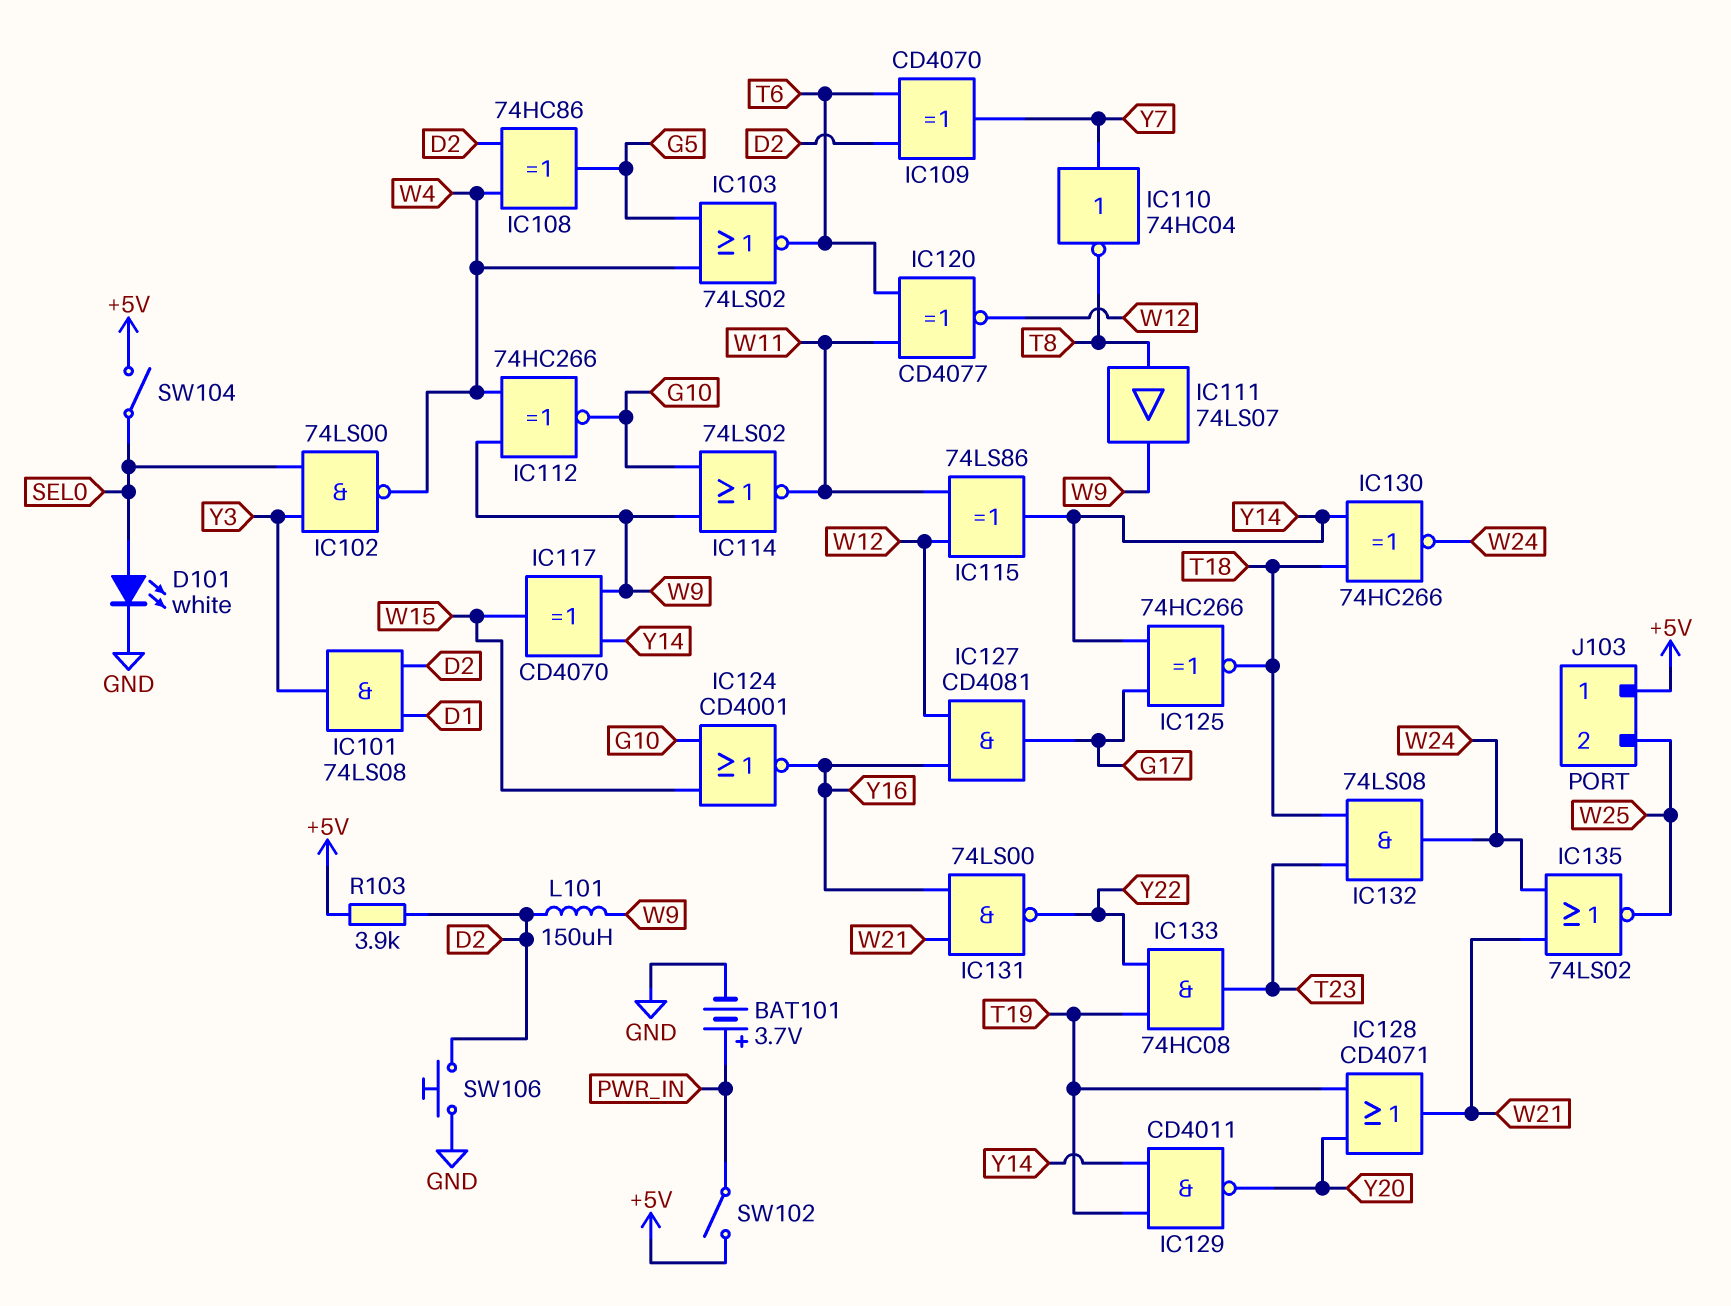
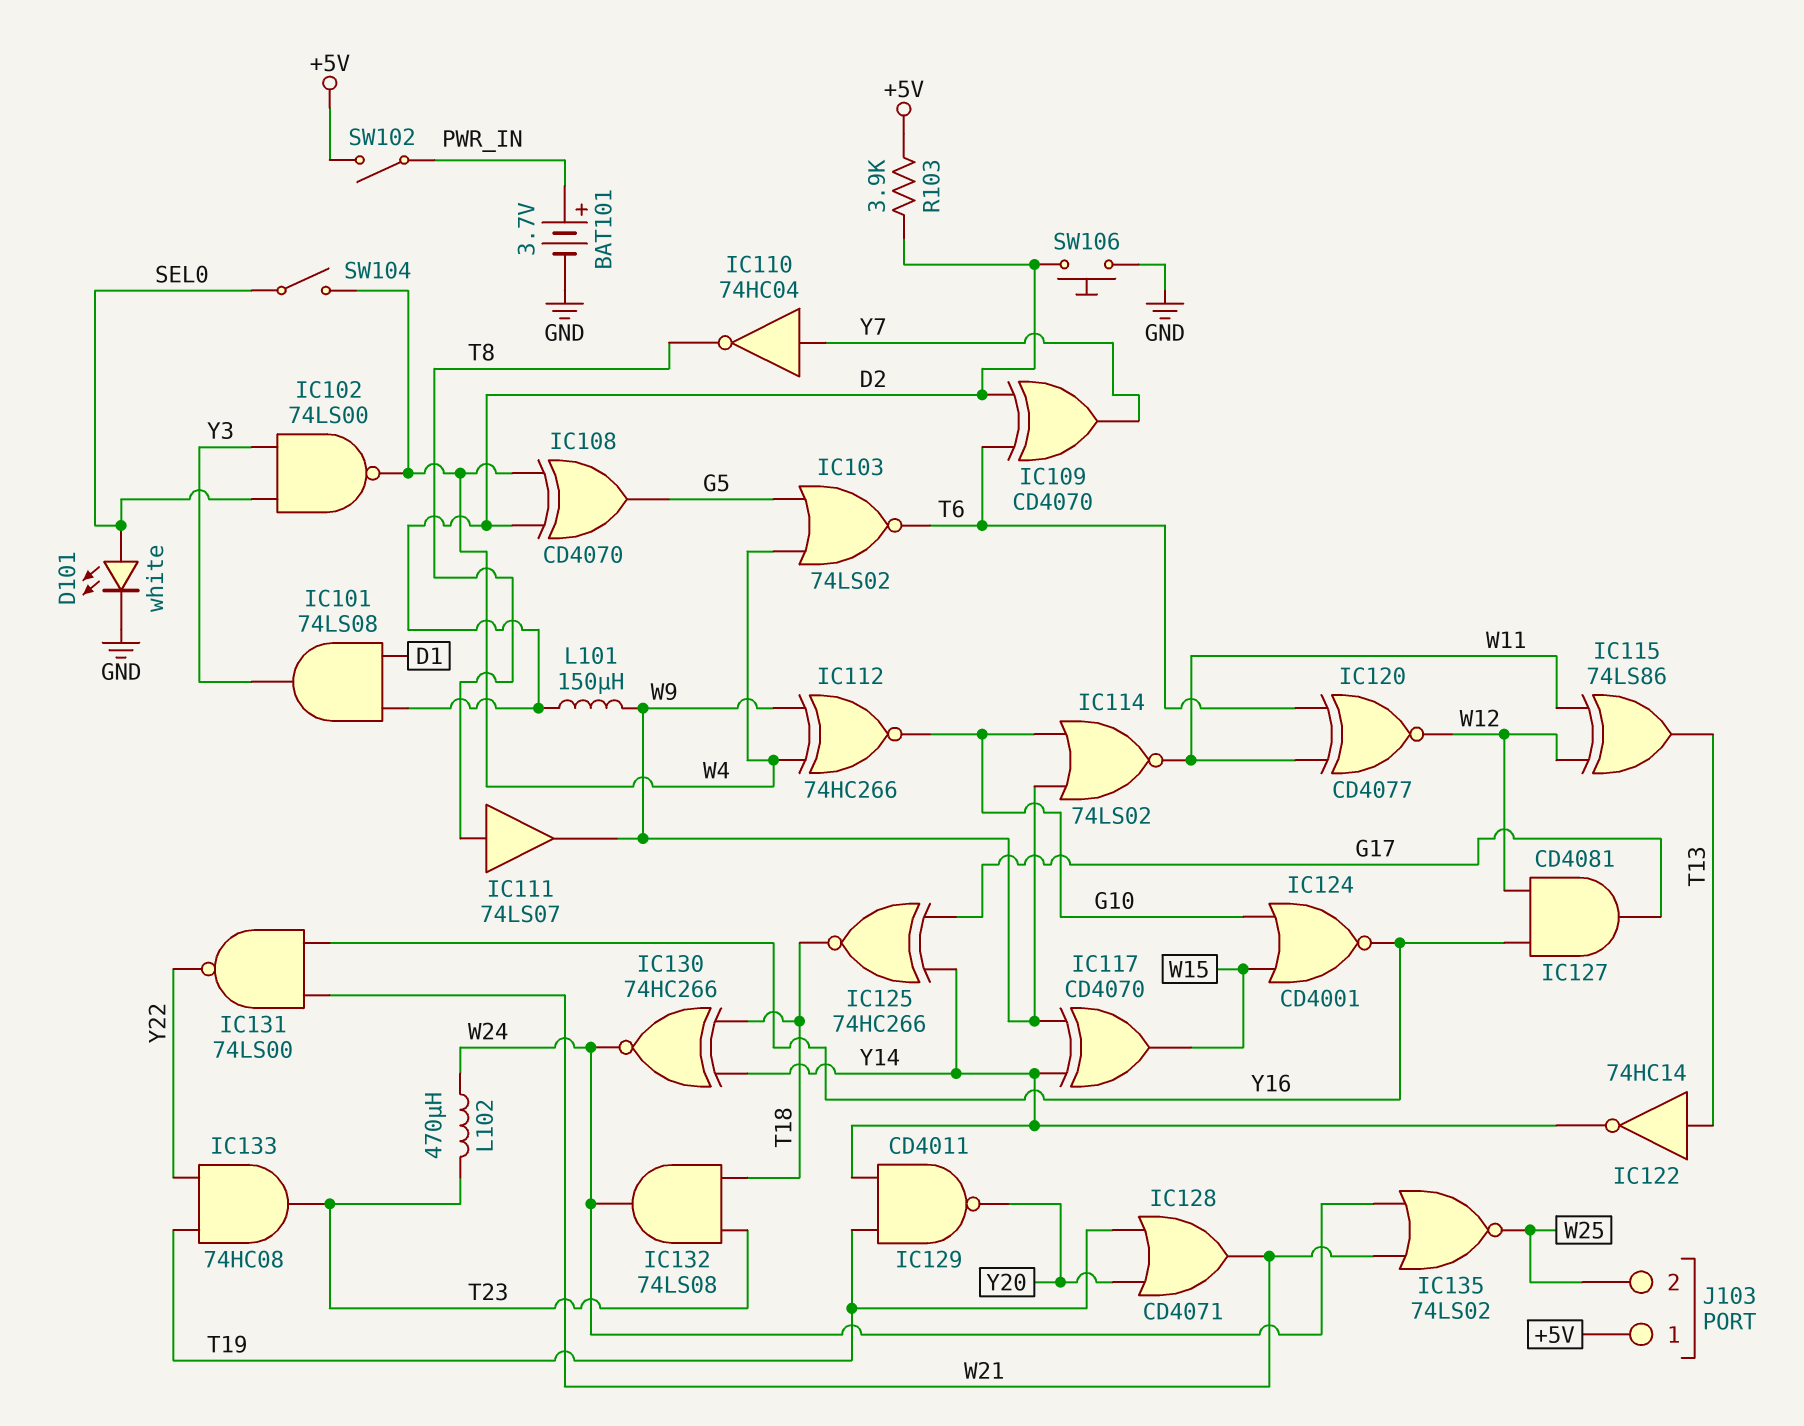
IC108: XOR 74HC86 (in D2, in W4, out G5) -> XOR CD4070 (in D2, in W4, out G5)
IC115: XOR 74LS86 (in W11, in W12, out Y14) -> XOR 74LS86 (in W11, in W12, out T13)
IC122: none -> NOT 74HC14 (in T13, out Y14)
L102: none -> 470uH (T23, W24)
SW104: switch (+5V, SEL0) -> switch (SEL0, W4)

